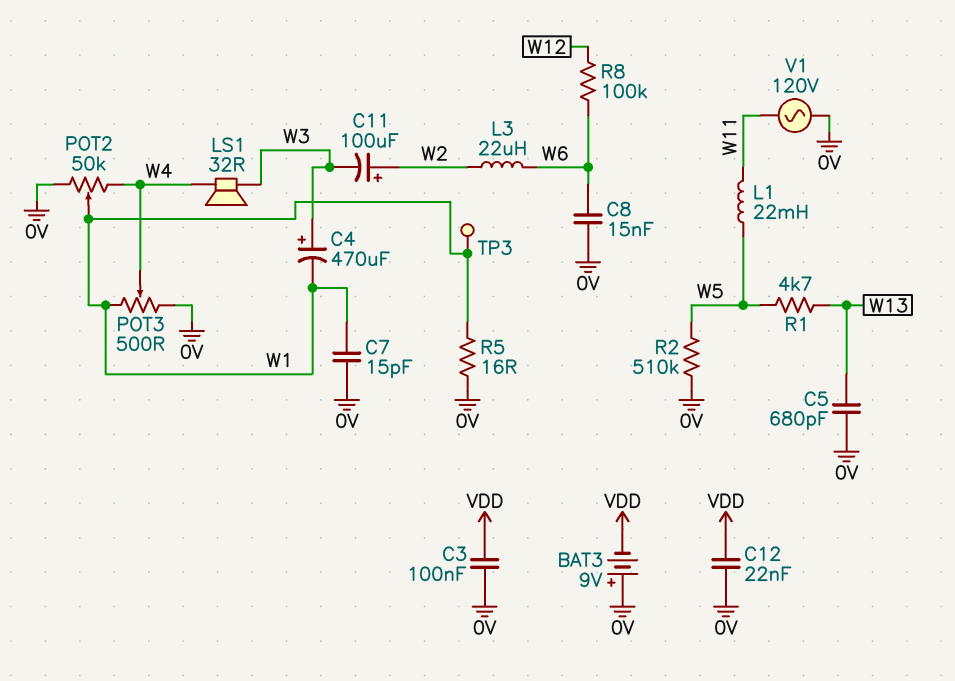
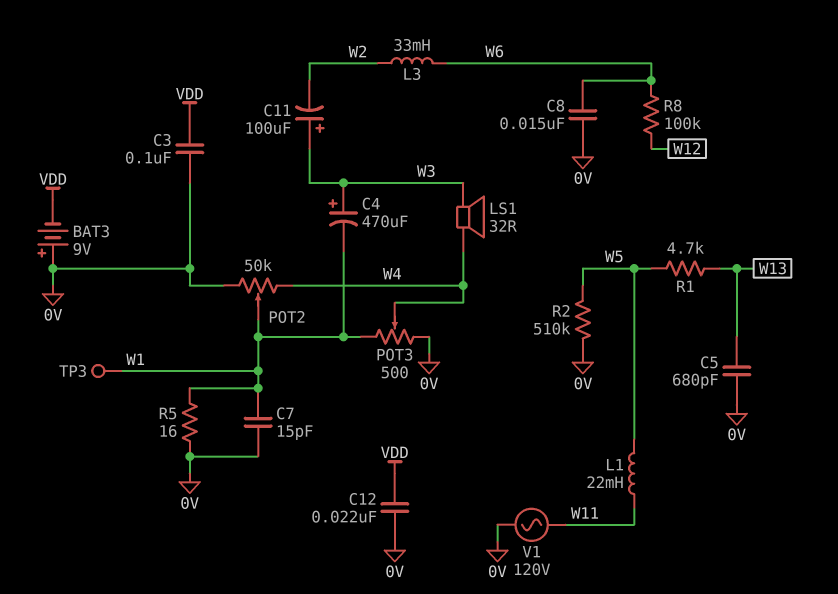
C11: 100uF (plus W2, minus W3) -> 100uF (plus W3, minus W2)
L3: 22uH (W2, W6) -> 33mH (W2, W6)

